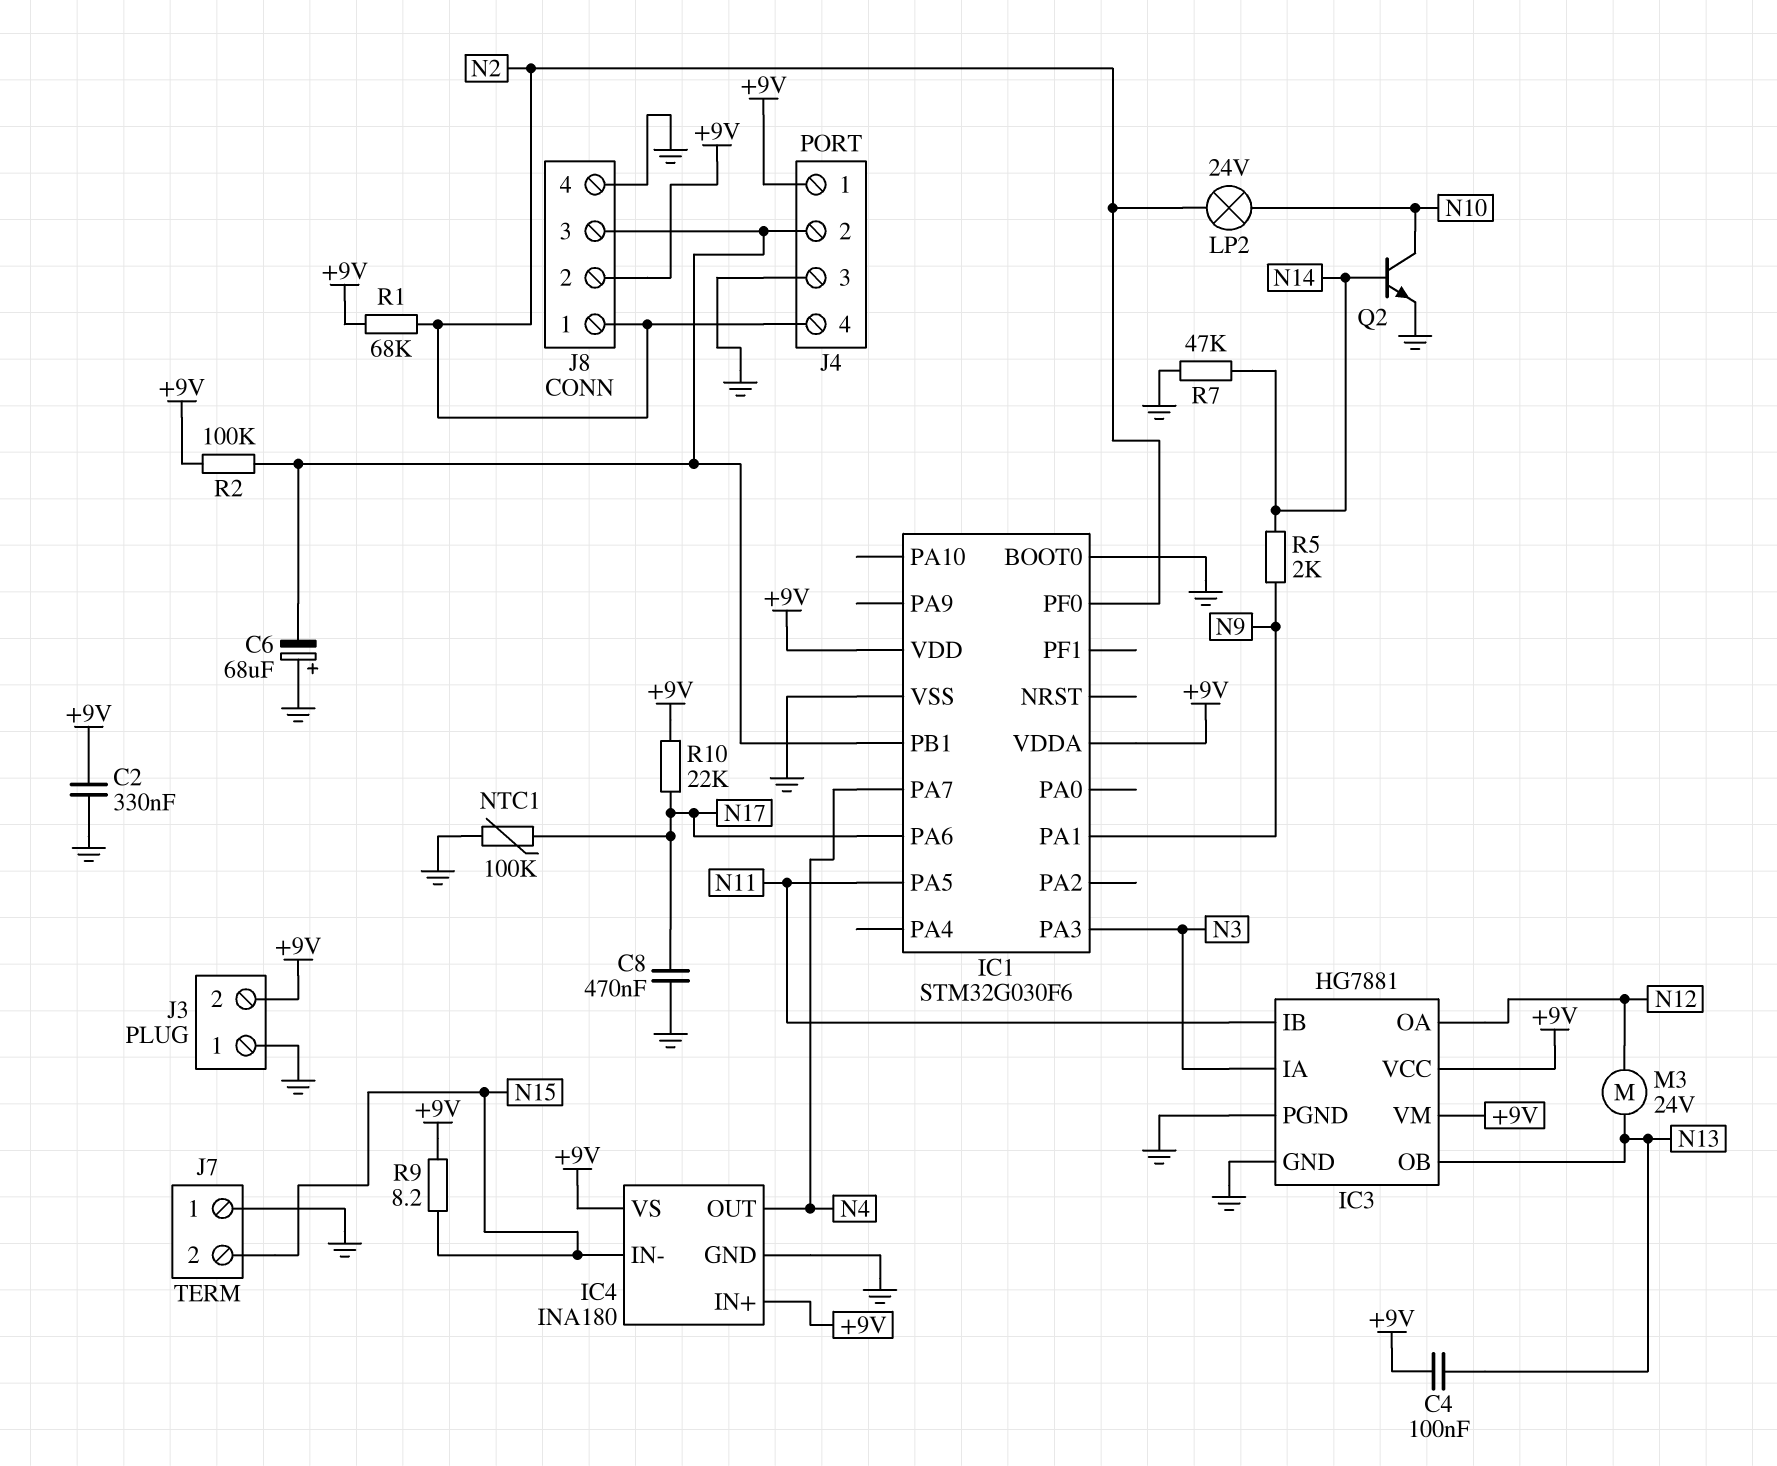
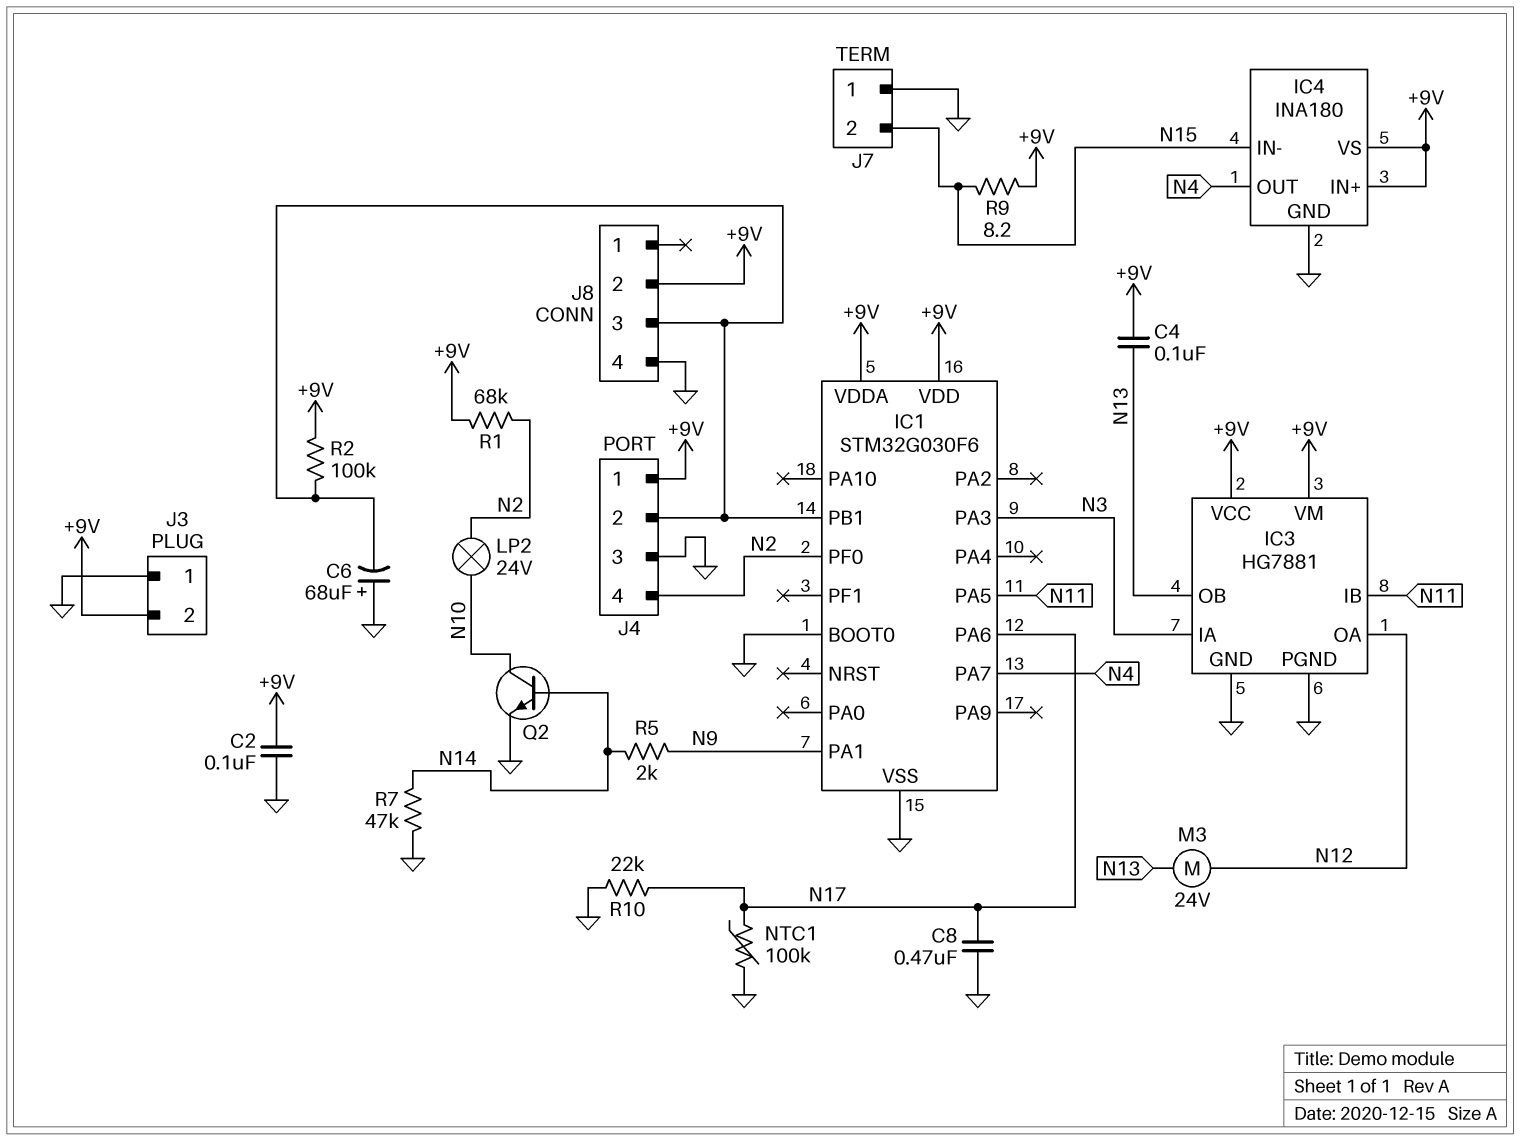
C2: 330nF (+9V, GND) -> 100nF (+9V, GND)
J8 pin 1: N2 -> none
R10: 22k (+9V, N17) -> 22k (GND, N17)

